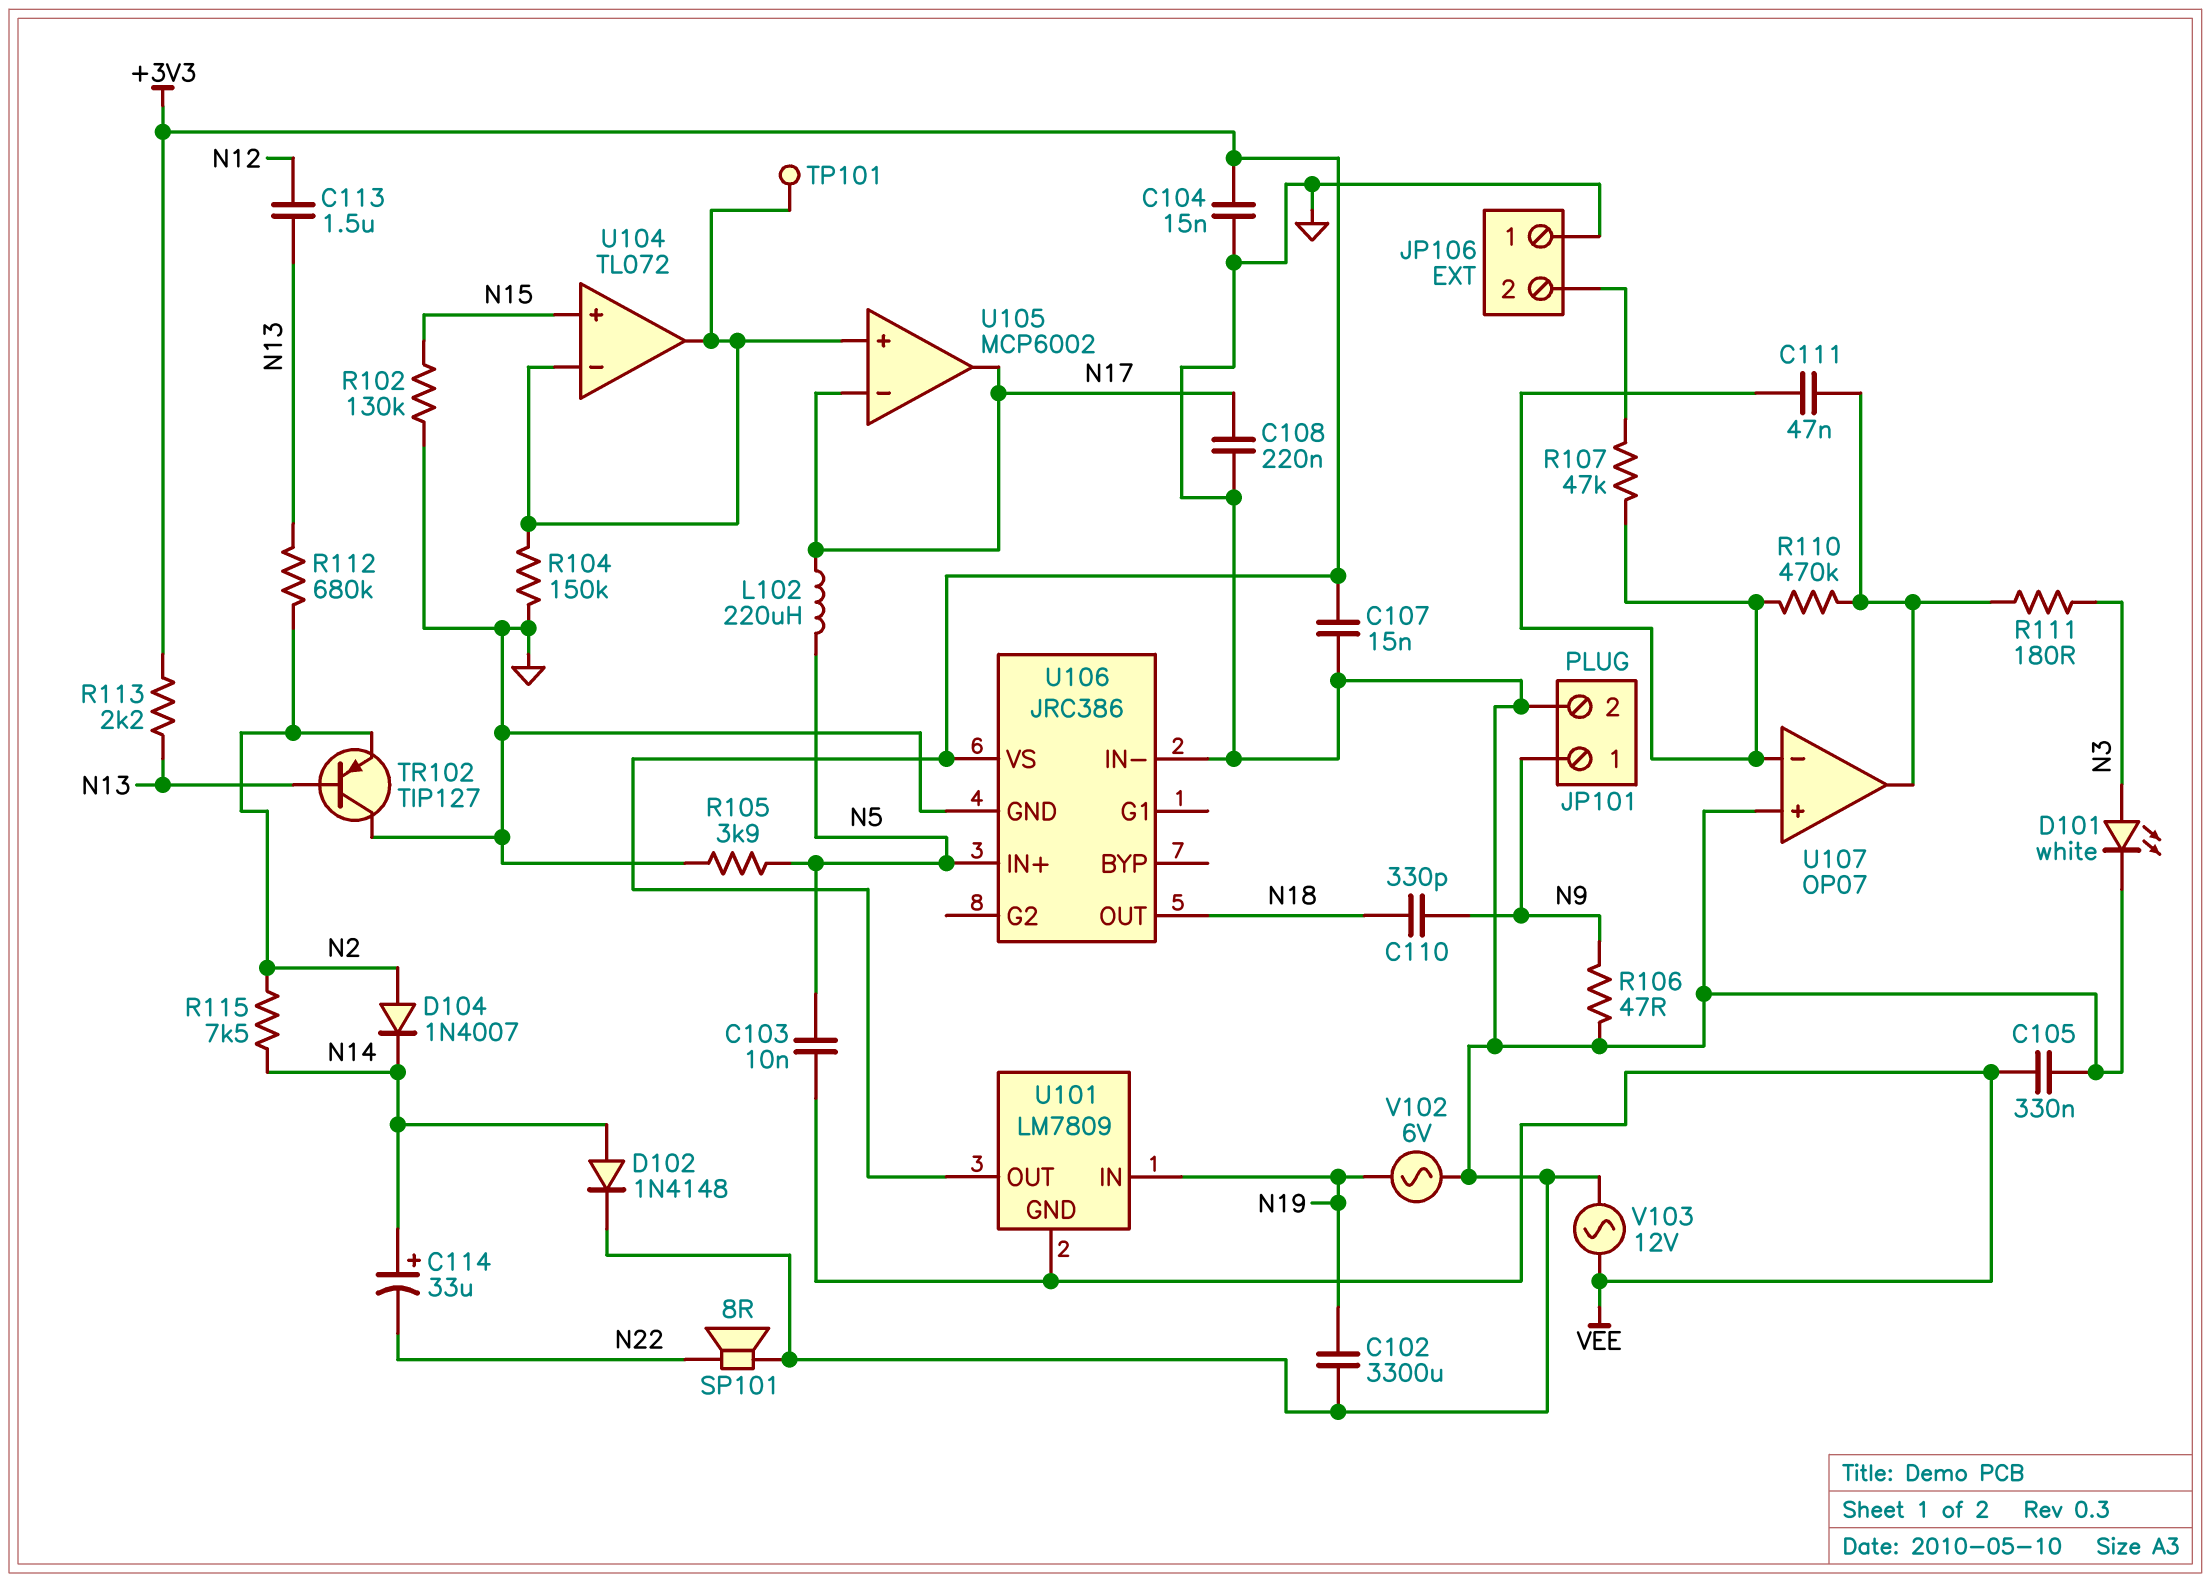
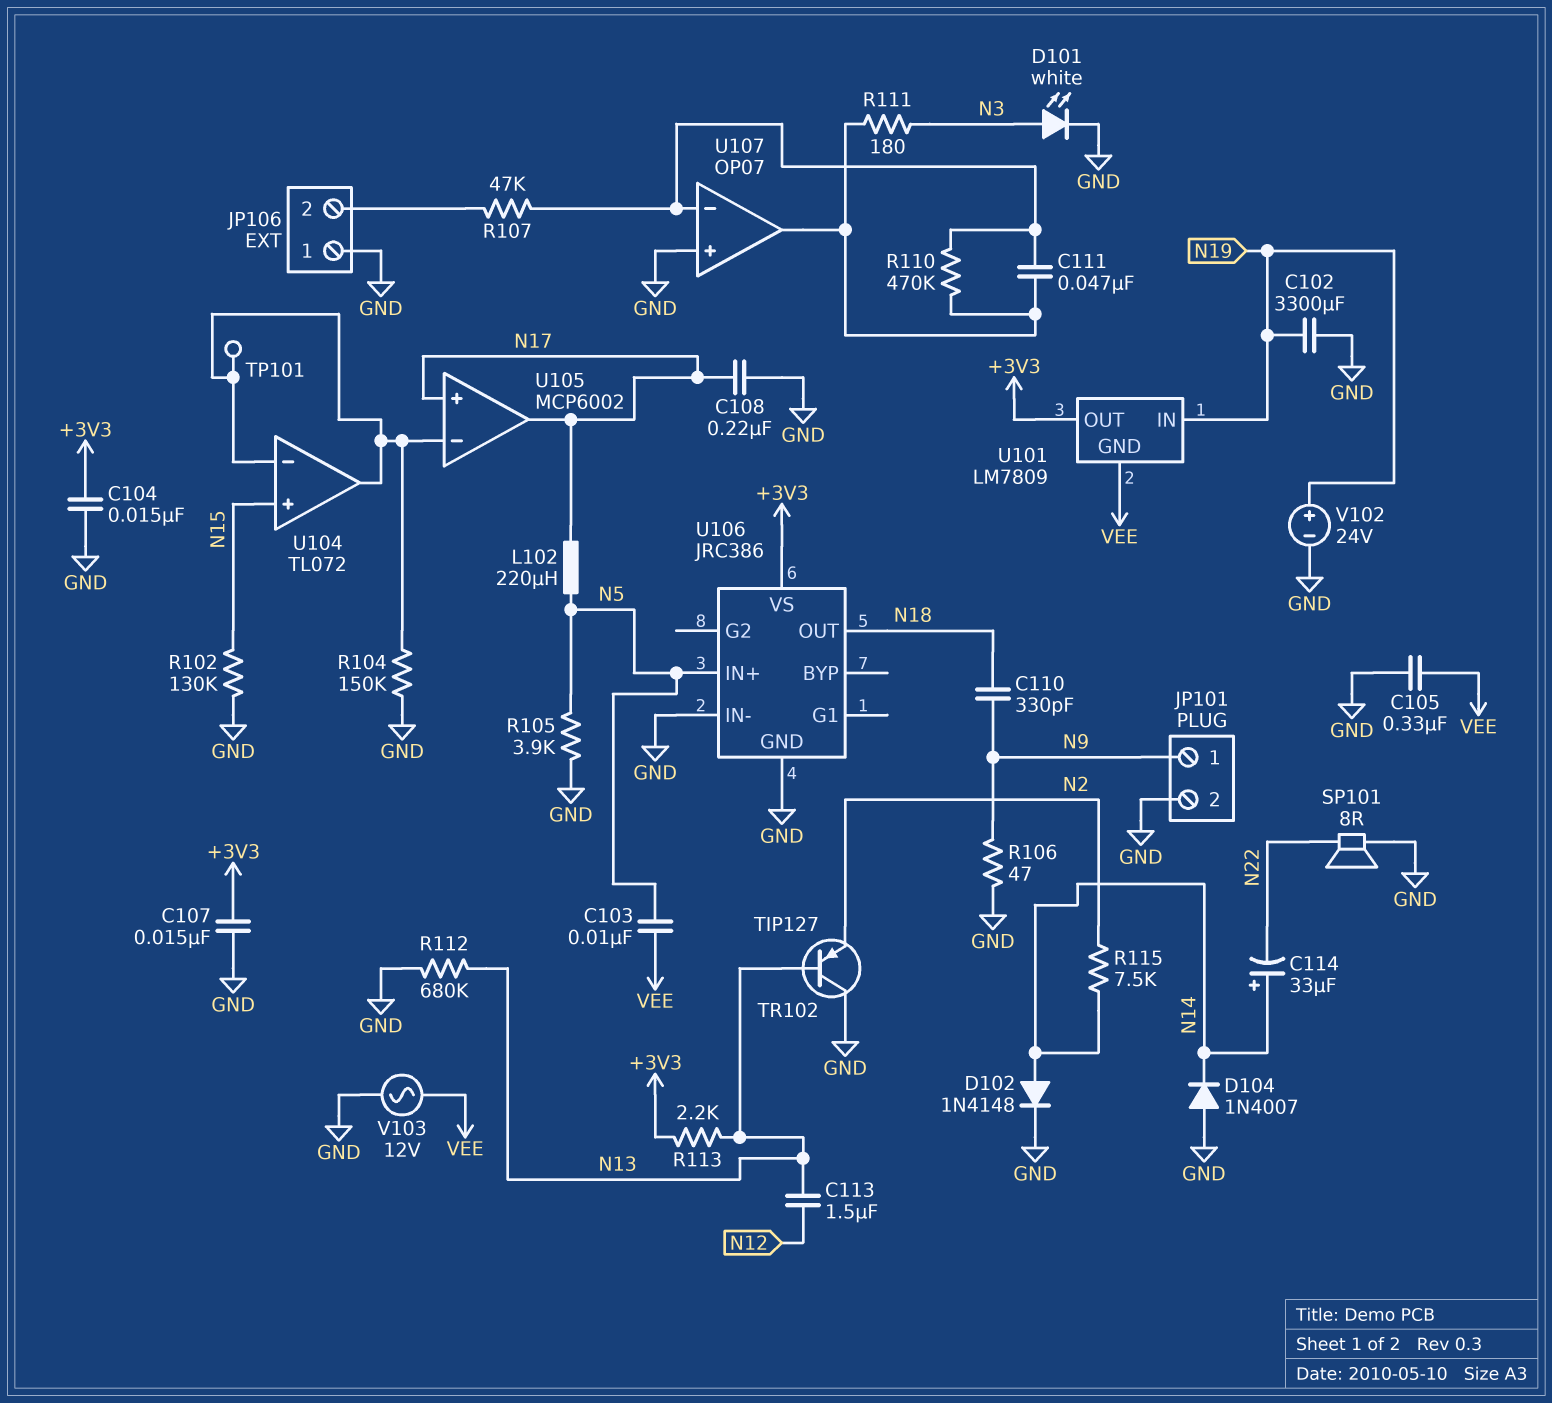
D104: diode 1N4007 (A N2, K N14) -> diode 1N4007 (A GND, K N14)
R112: 680k (N2, N13) -> 680k (GND, N13)
U105 pin in+: U104/in- -> N17
U105 pin in-: N17 -> U104/in-
V102: AC 6V (GND, N19) -> 24V (plus N19, minus GND)

